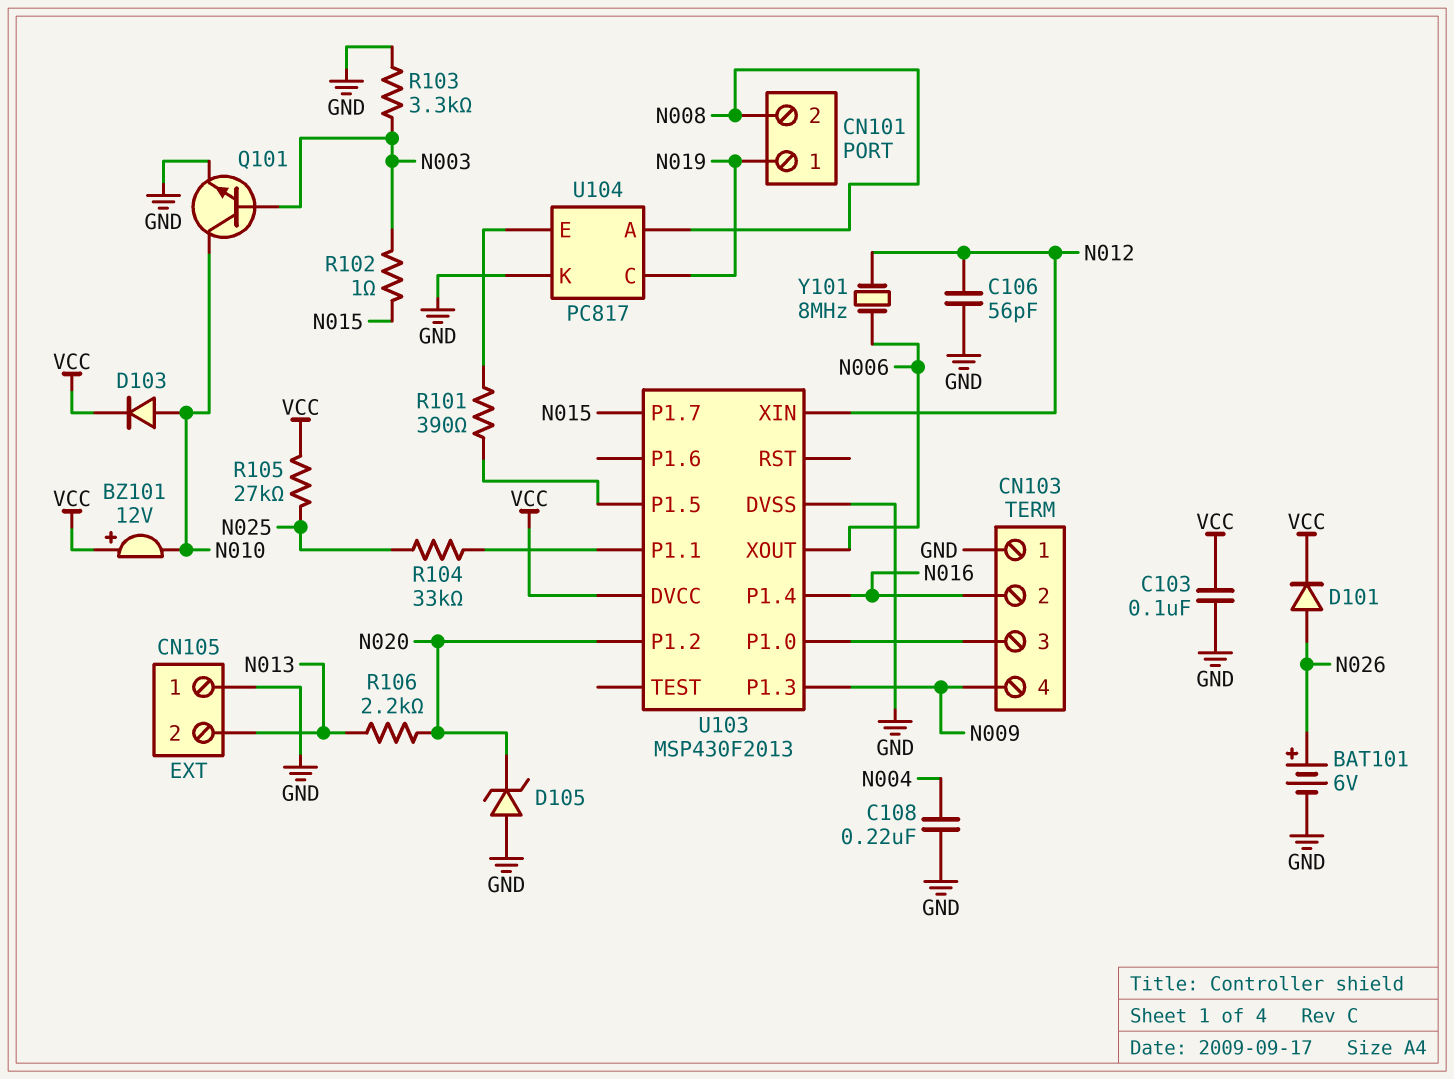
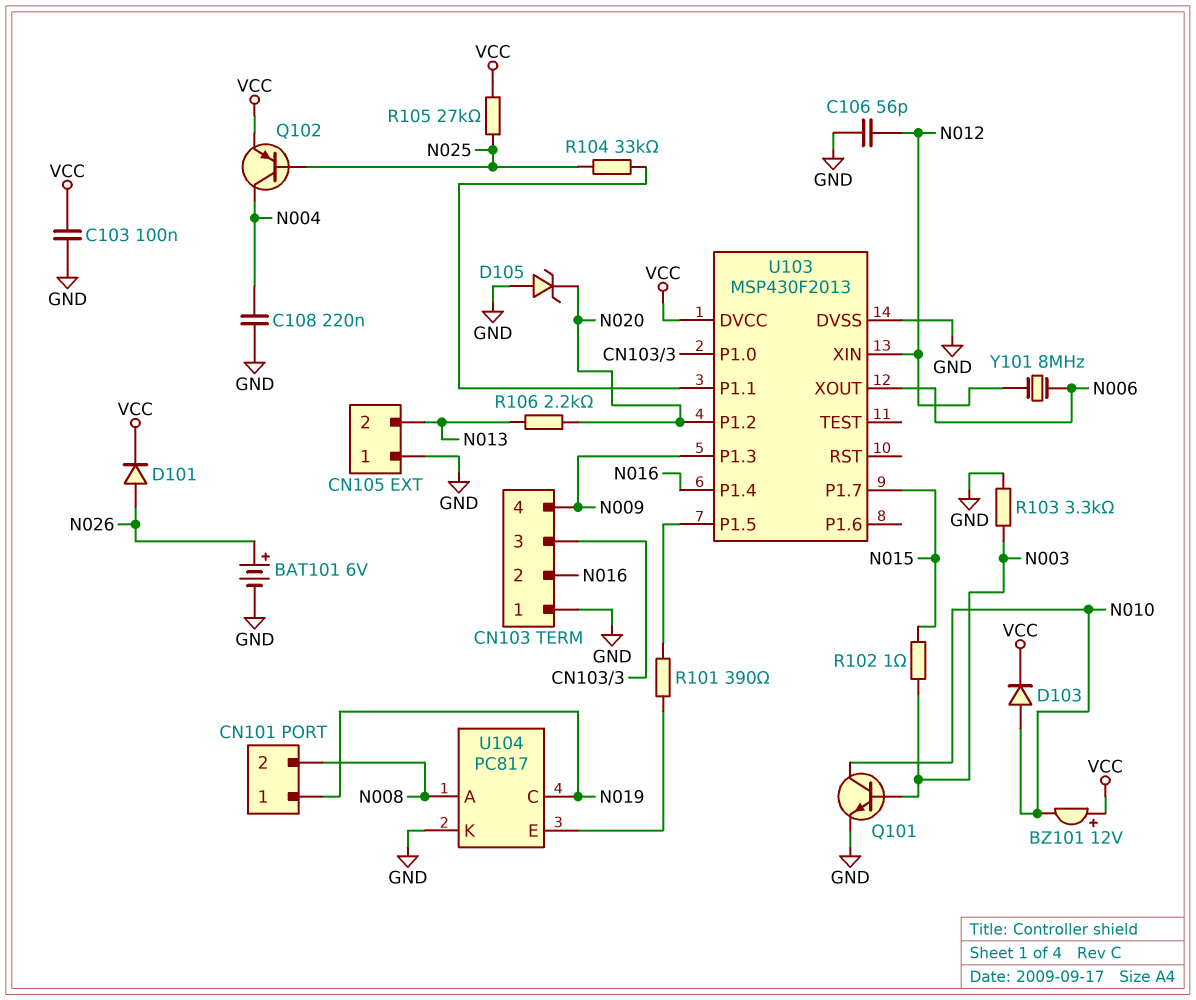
Q102: none -> PNP (B N025, C N004, E VCC)

